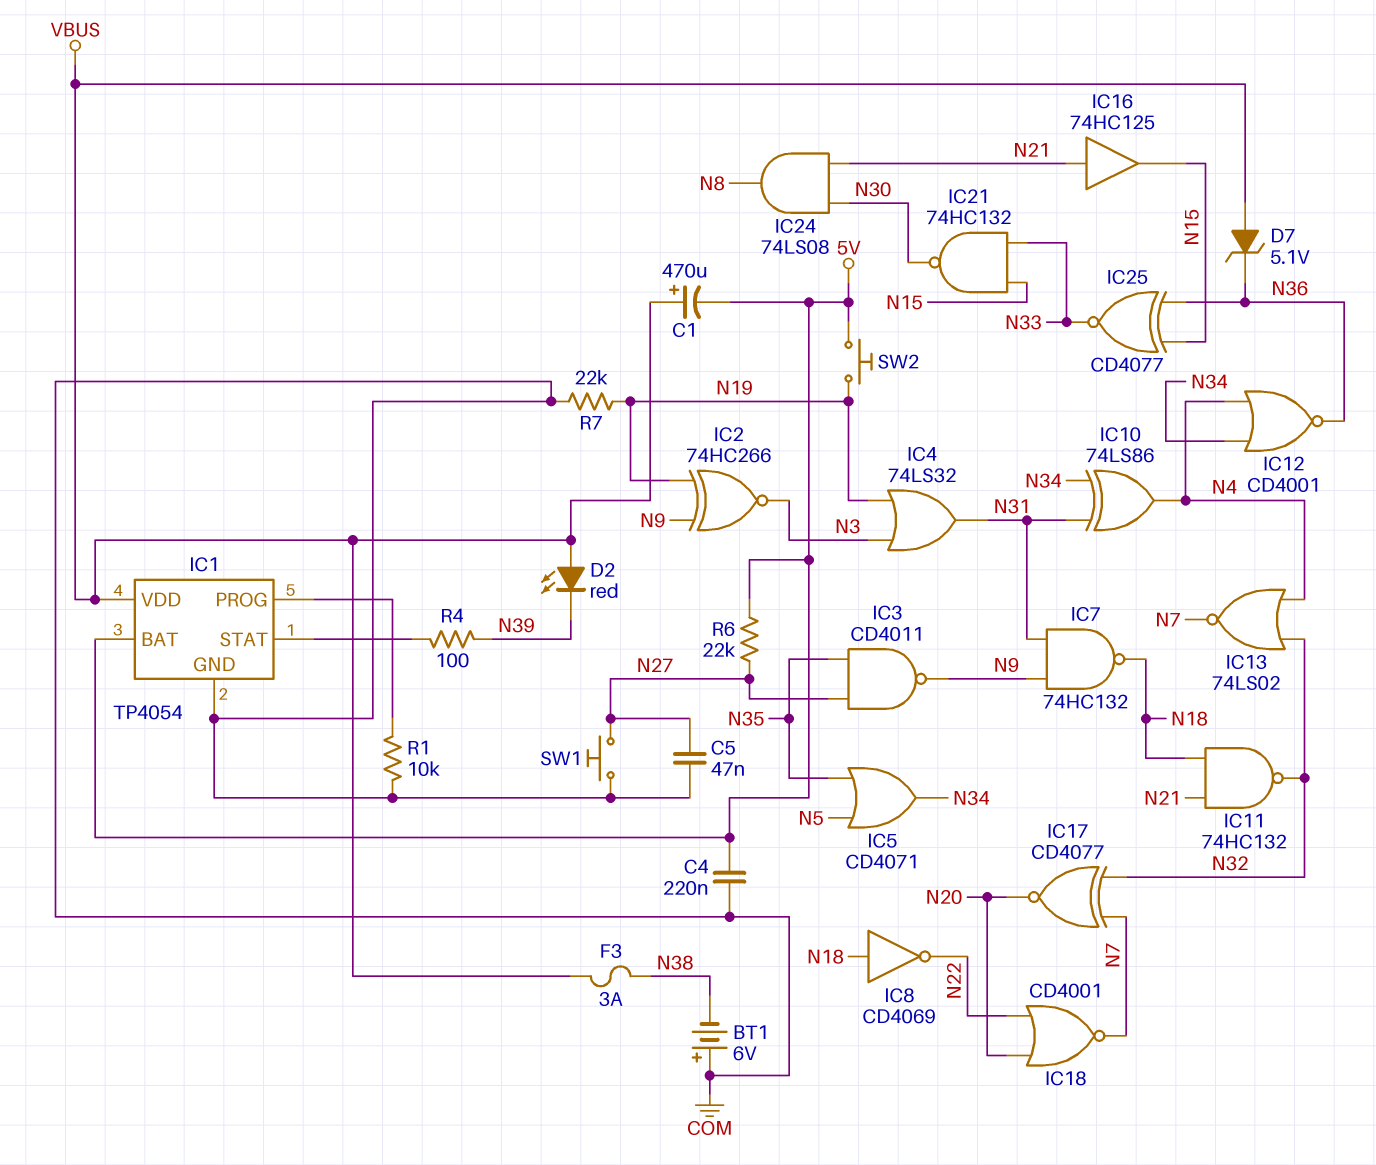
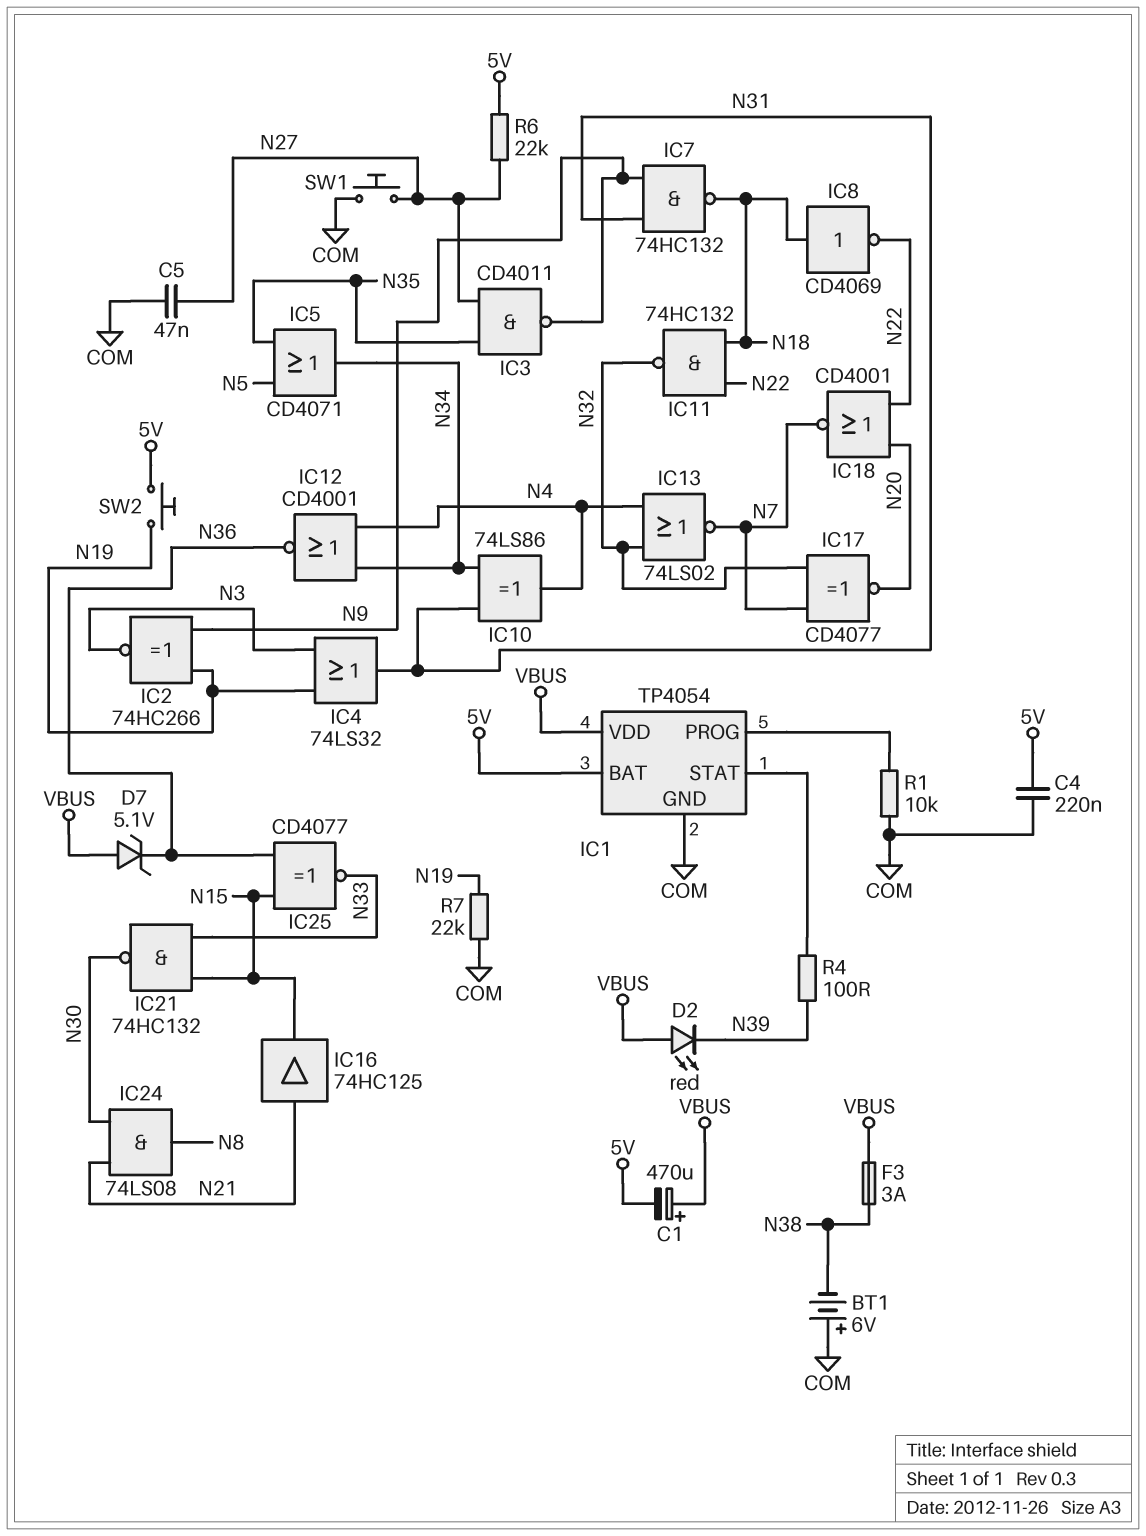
IC11: NAND 74HC132 (in N18, in N21, out N32) -> NAND 74HC132 (in N18, in N22, out N32)

